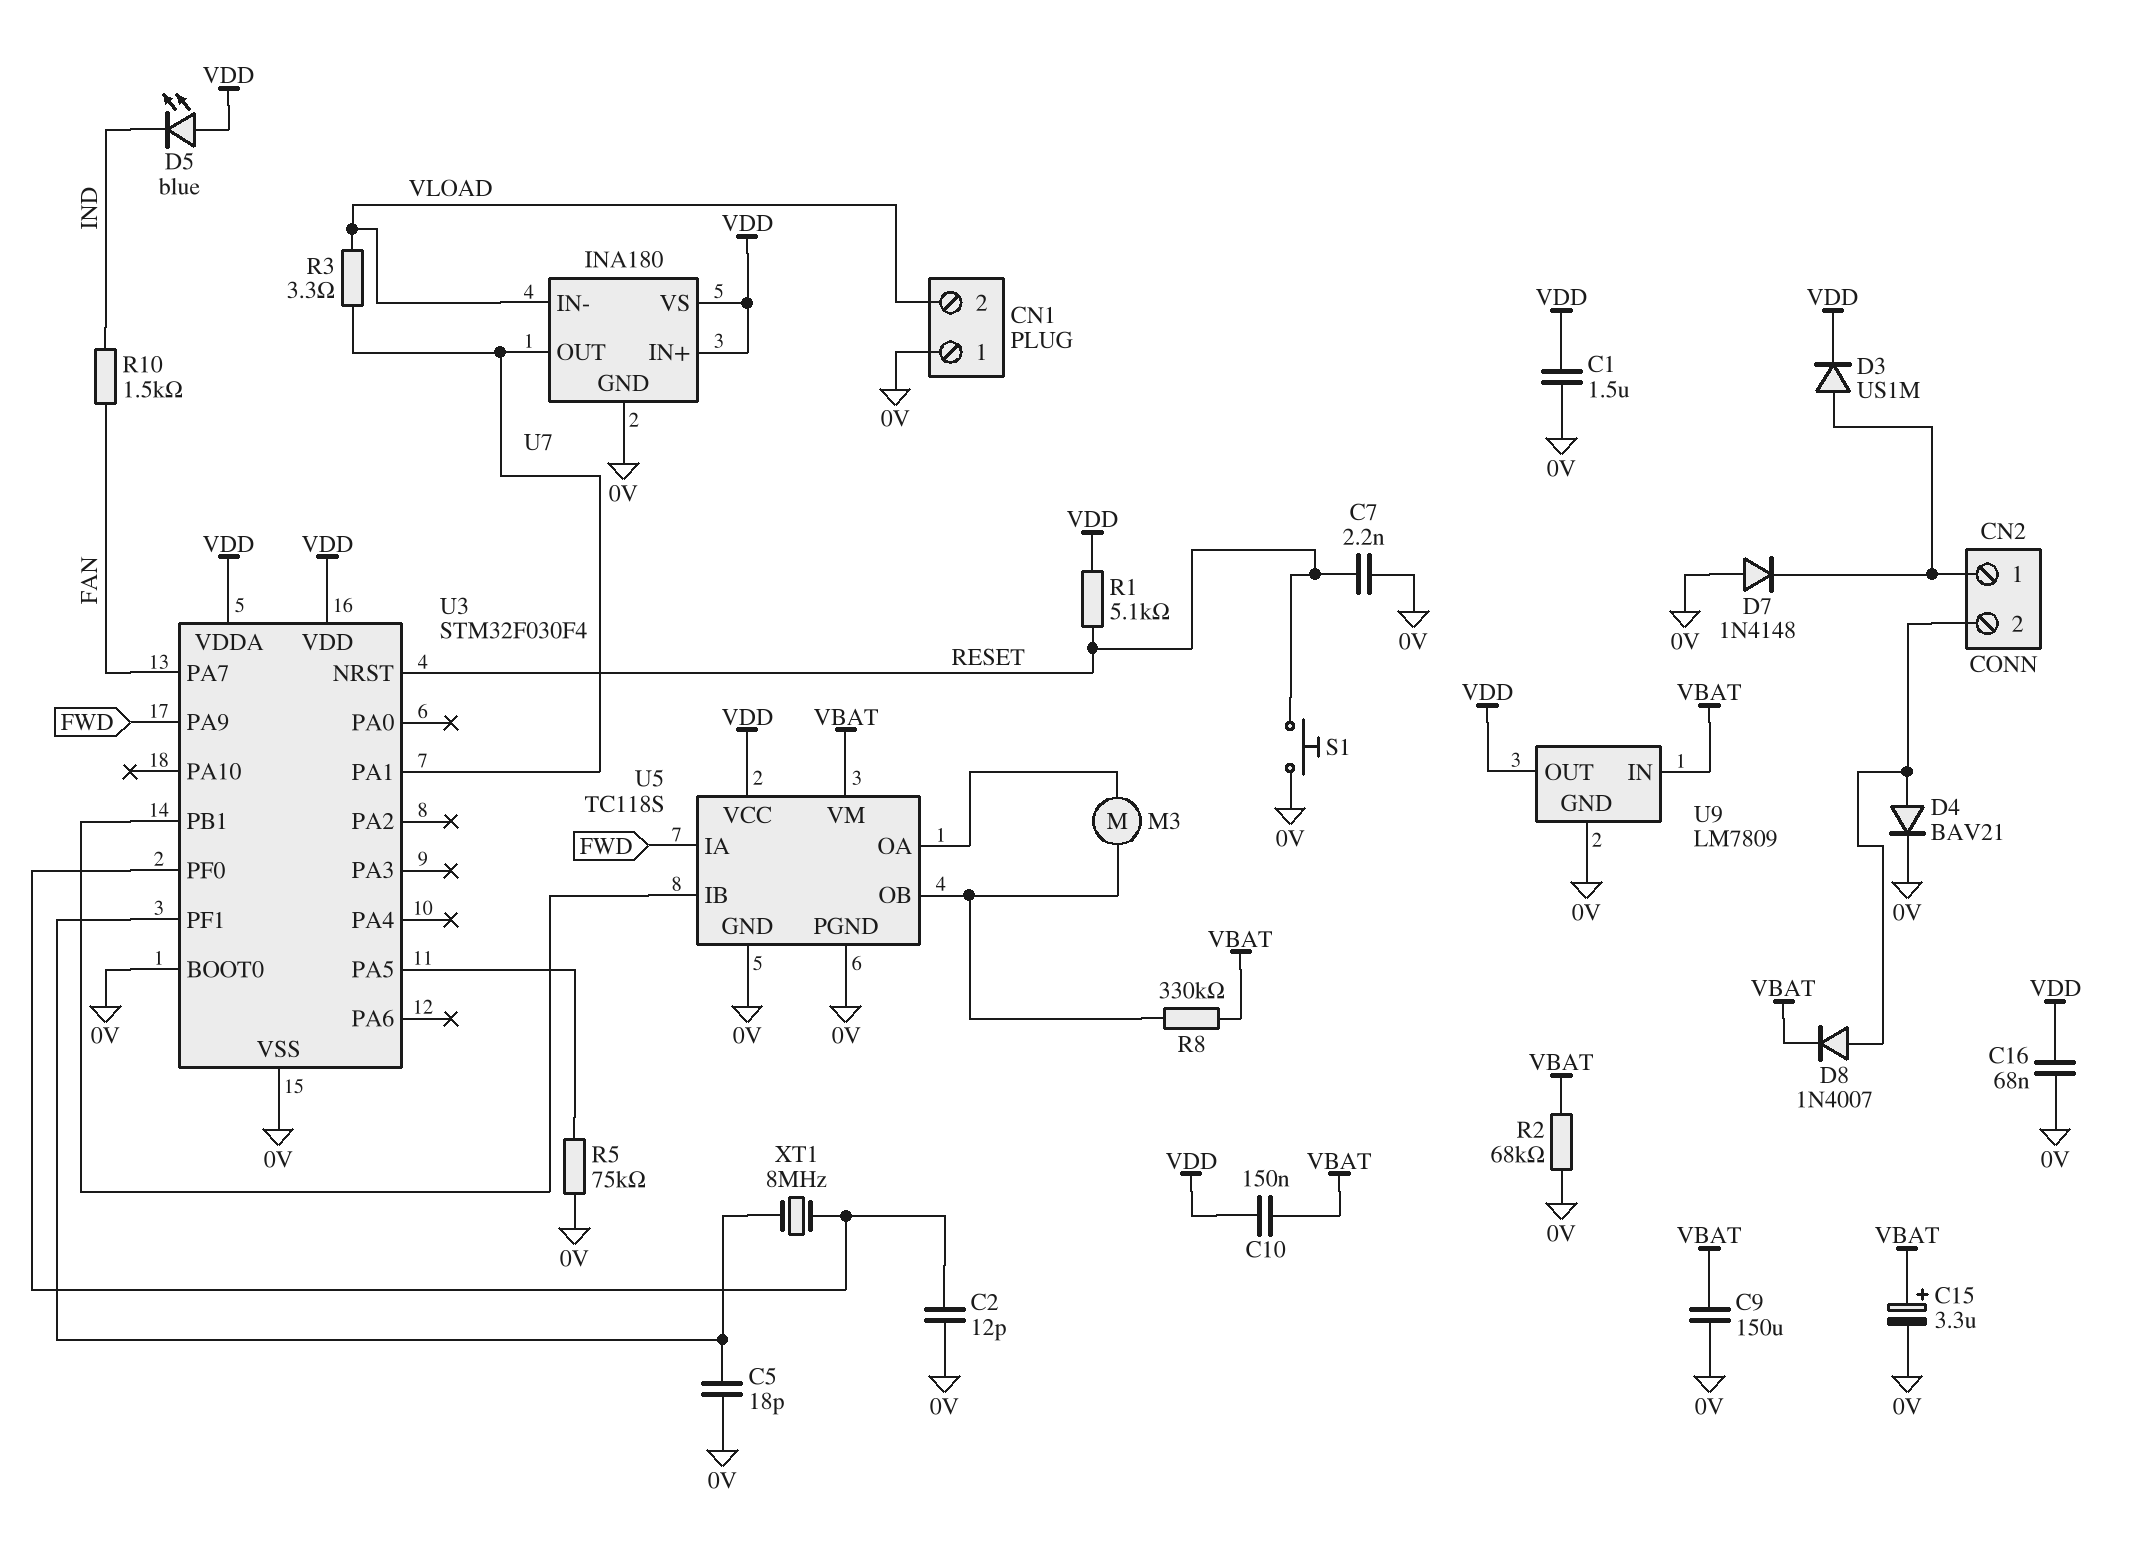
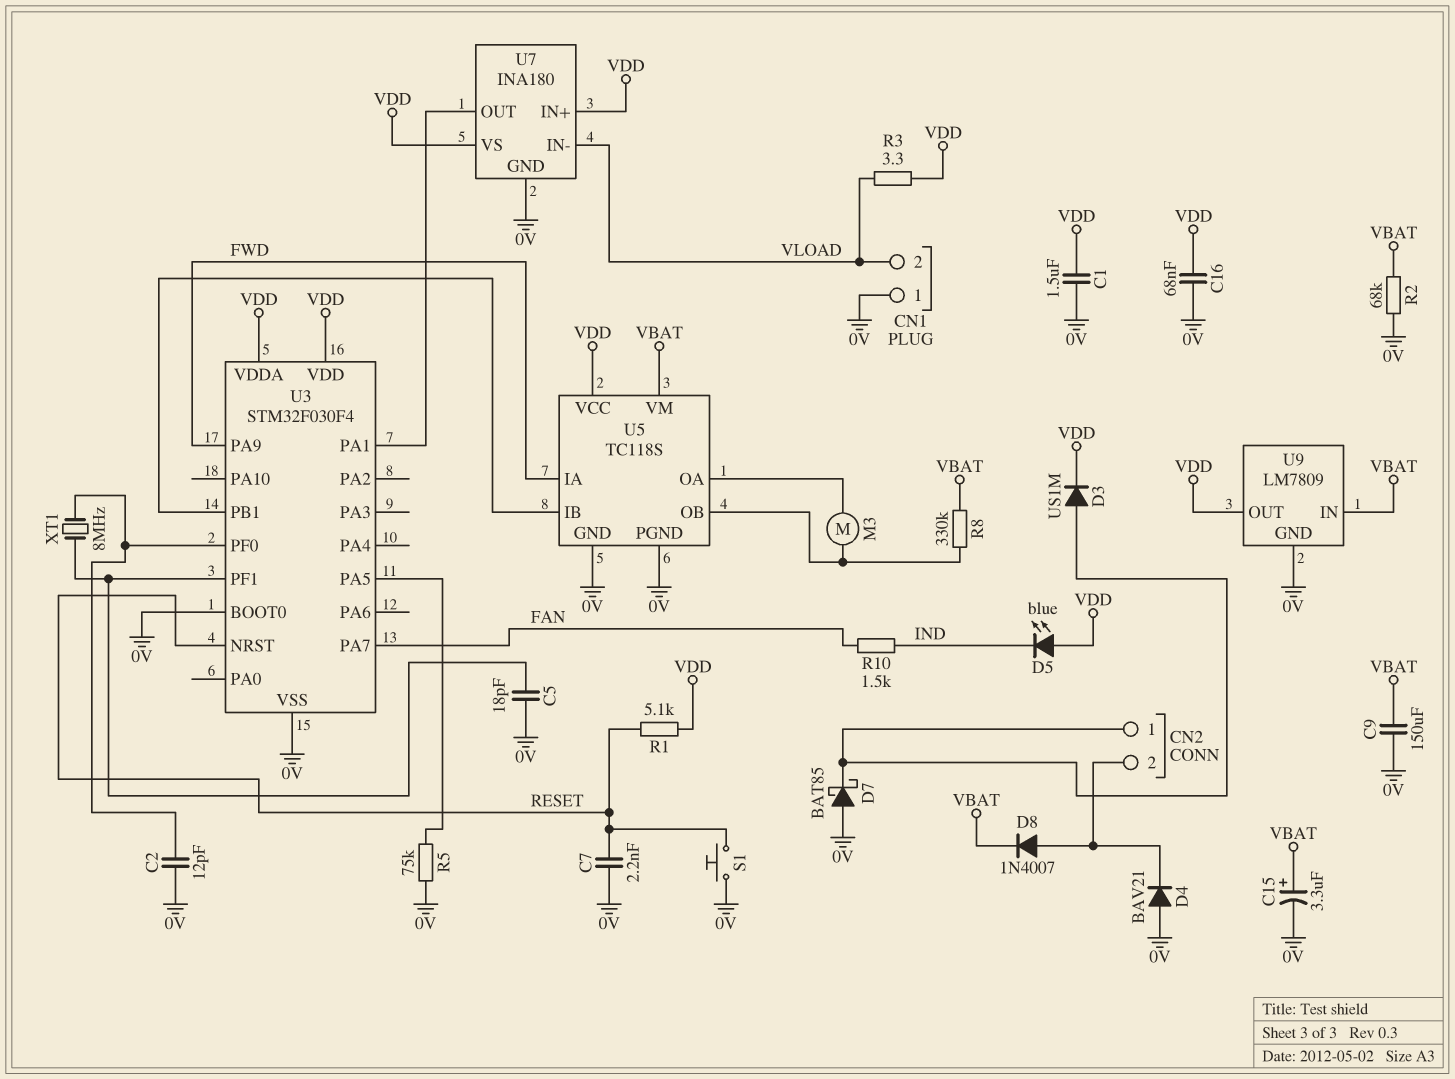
C10: 150nF (VBAT, VDD) -> none
D4: diode BAV21 (A CN2/2, K 0V) -> diode BAV21 (A 0V, K CN2/2)
D7: diode 1N4148 (A 0V, K CN2/1) -> schottky BAT85 (A 0V, K CN2/1)
R3: 3.3 (U3/PA1, VLOAD) -> 3.3 (VDD, VLOAD)

